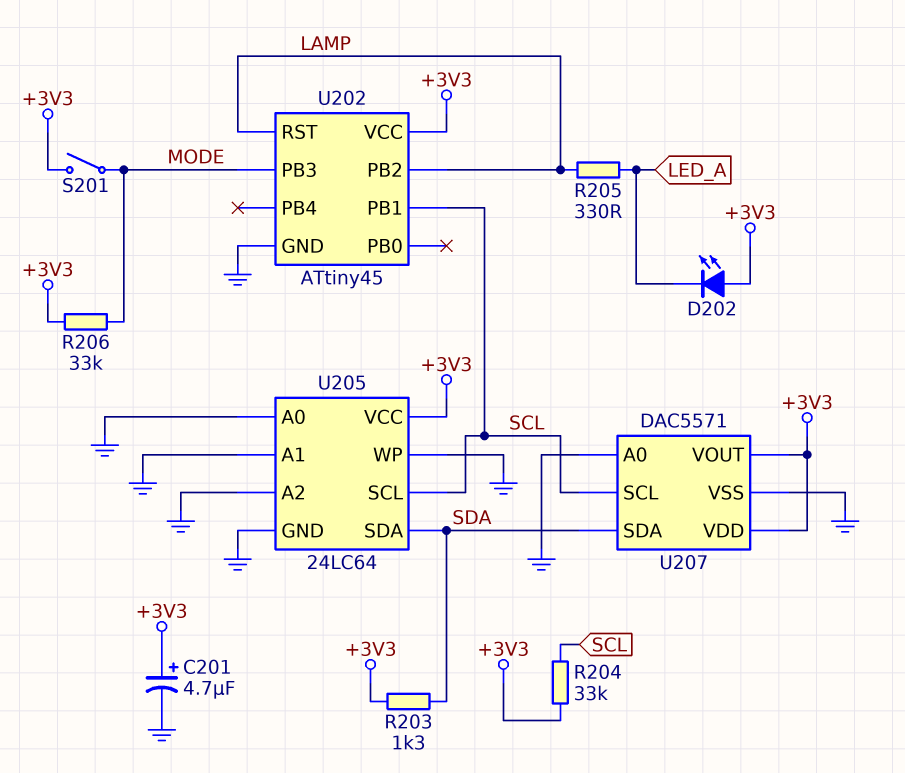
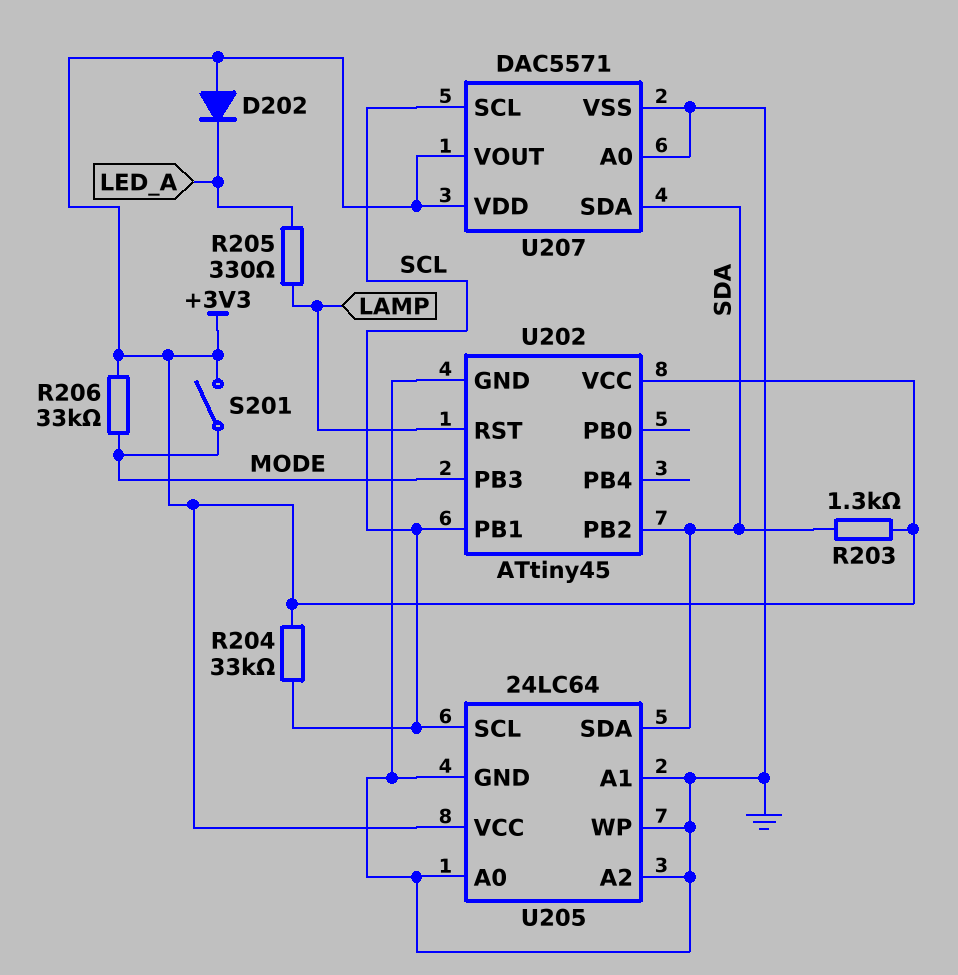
C201: 4.7uF (plus +3V3, minus GND) -> none
D202: LED (A +3V3, K LED_A) -> diode (A +3V3, K LED_A)
U202 pin PB2: LAMP -> SDA

